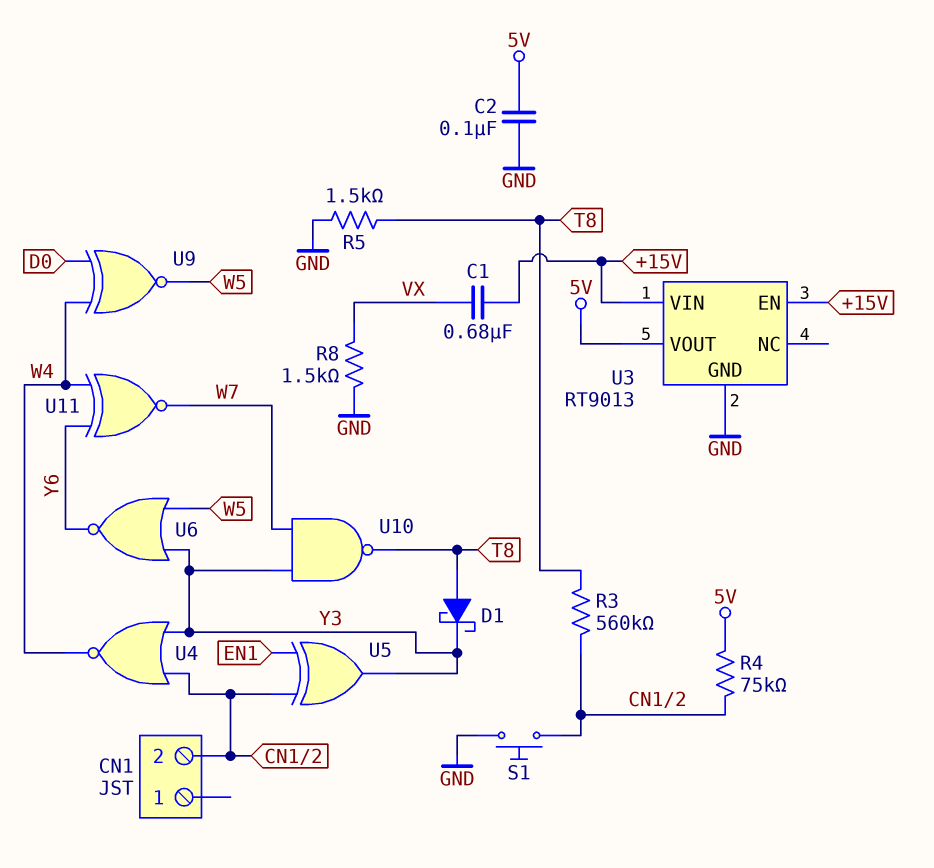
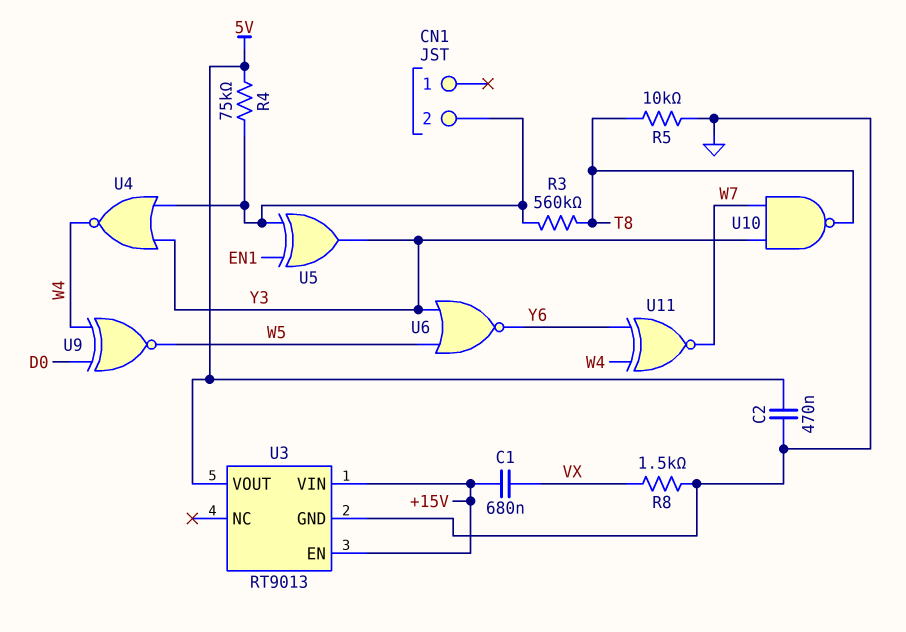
C2: 100nF (5V, GND) -> 470nF (5V, GND)
D1: schottky (A T8, K Y3) -> none
R5: 1.5k (GND, T8) -> 10k (GND, T8)
S1: button (CN1/2, GND) -> none

